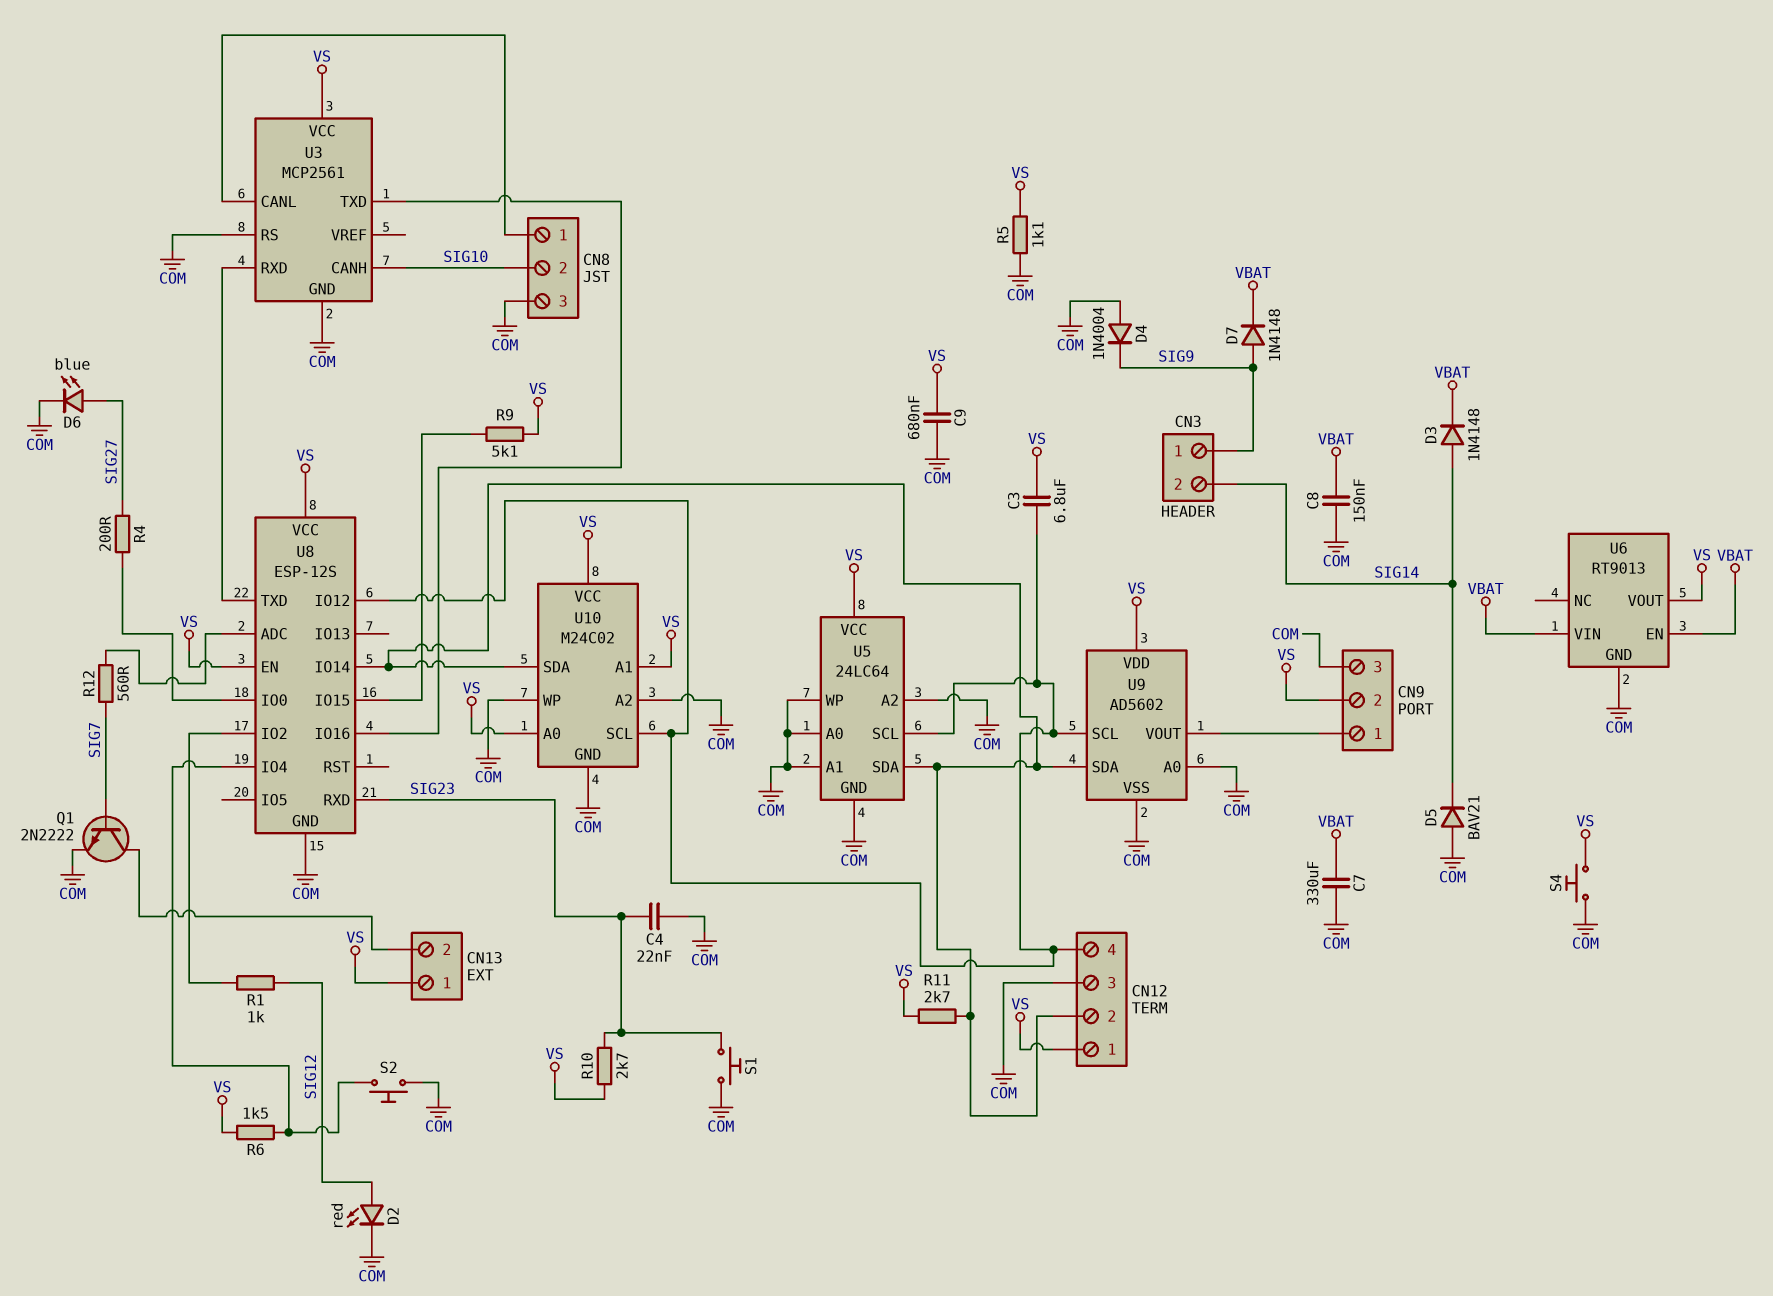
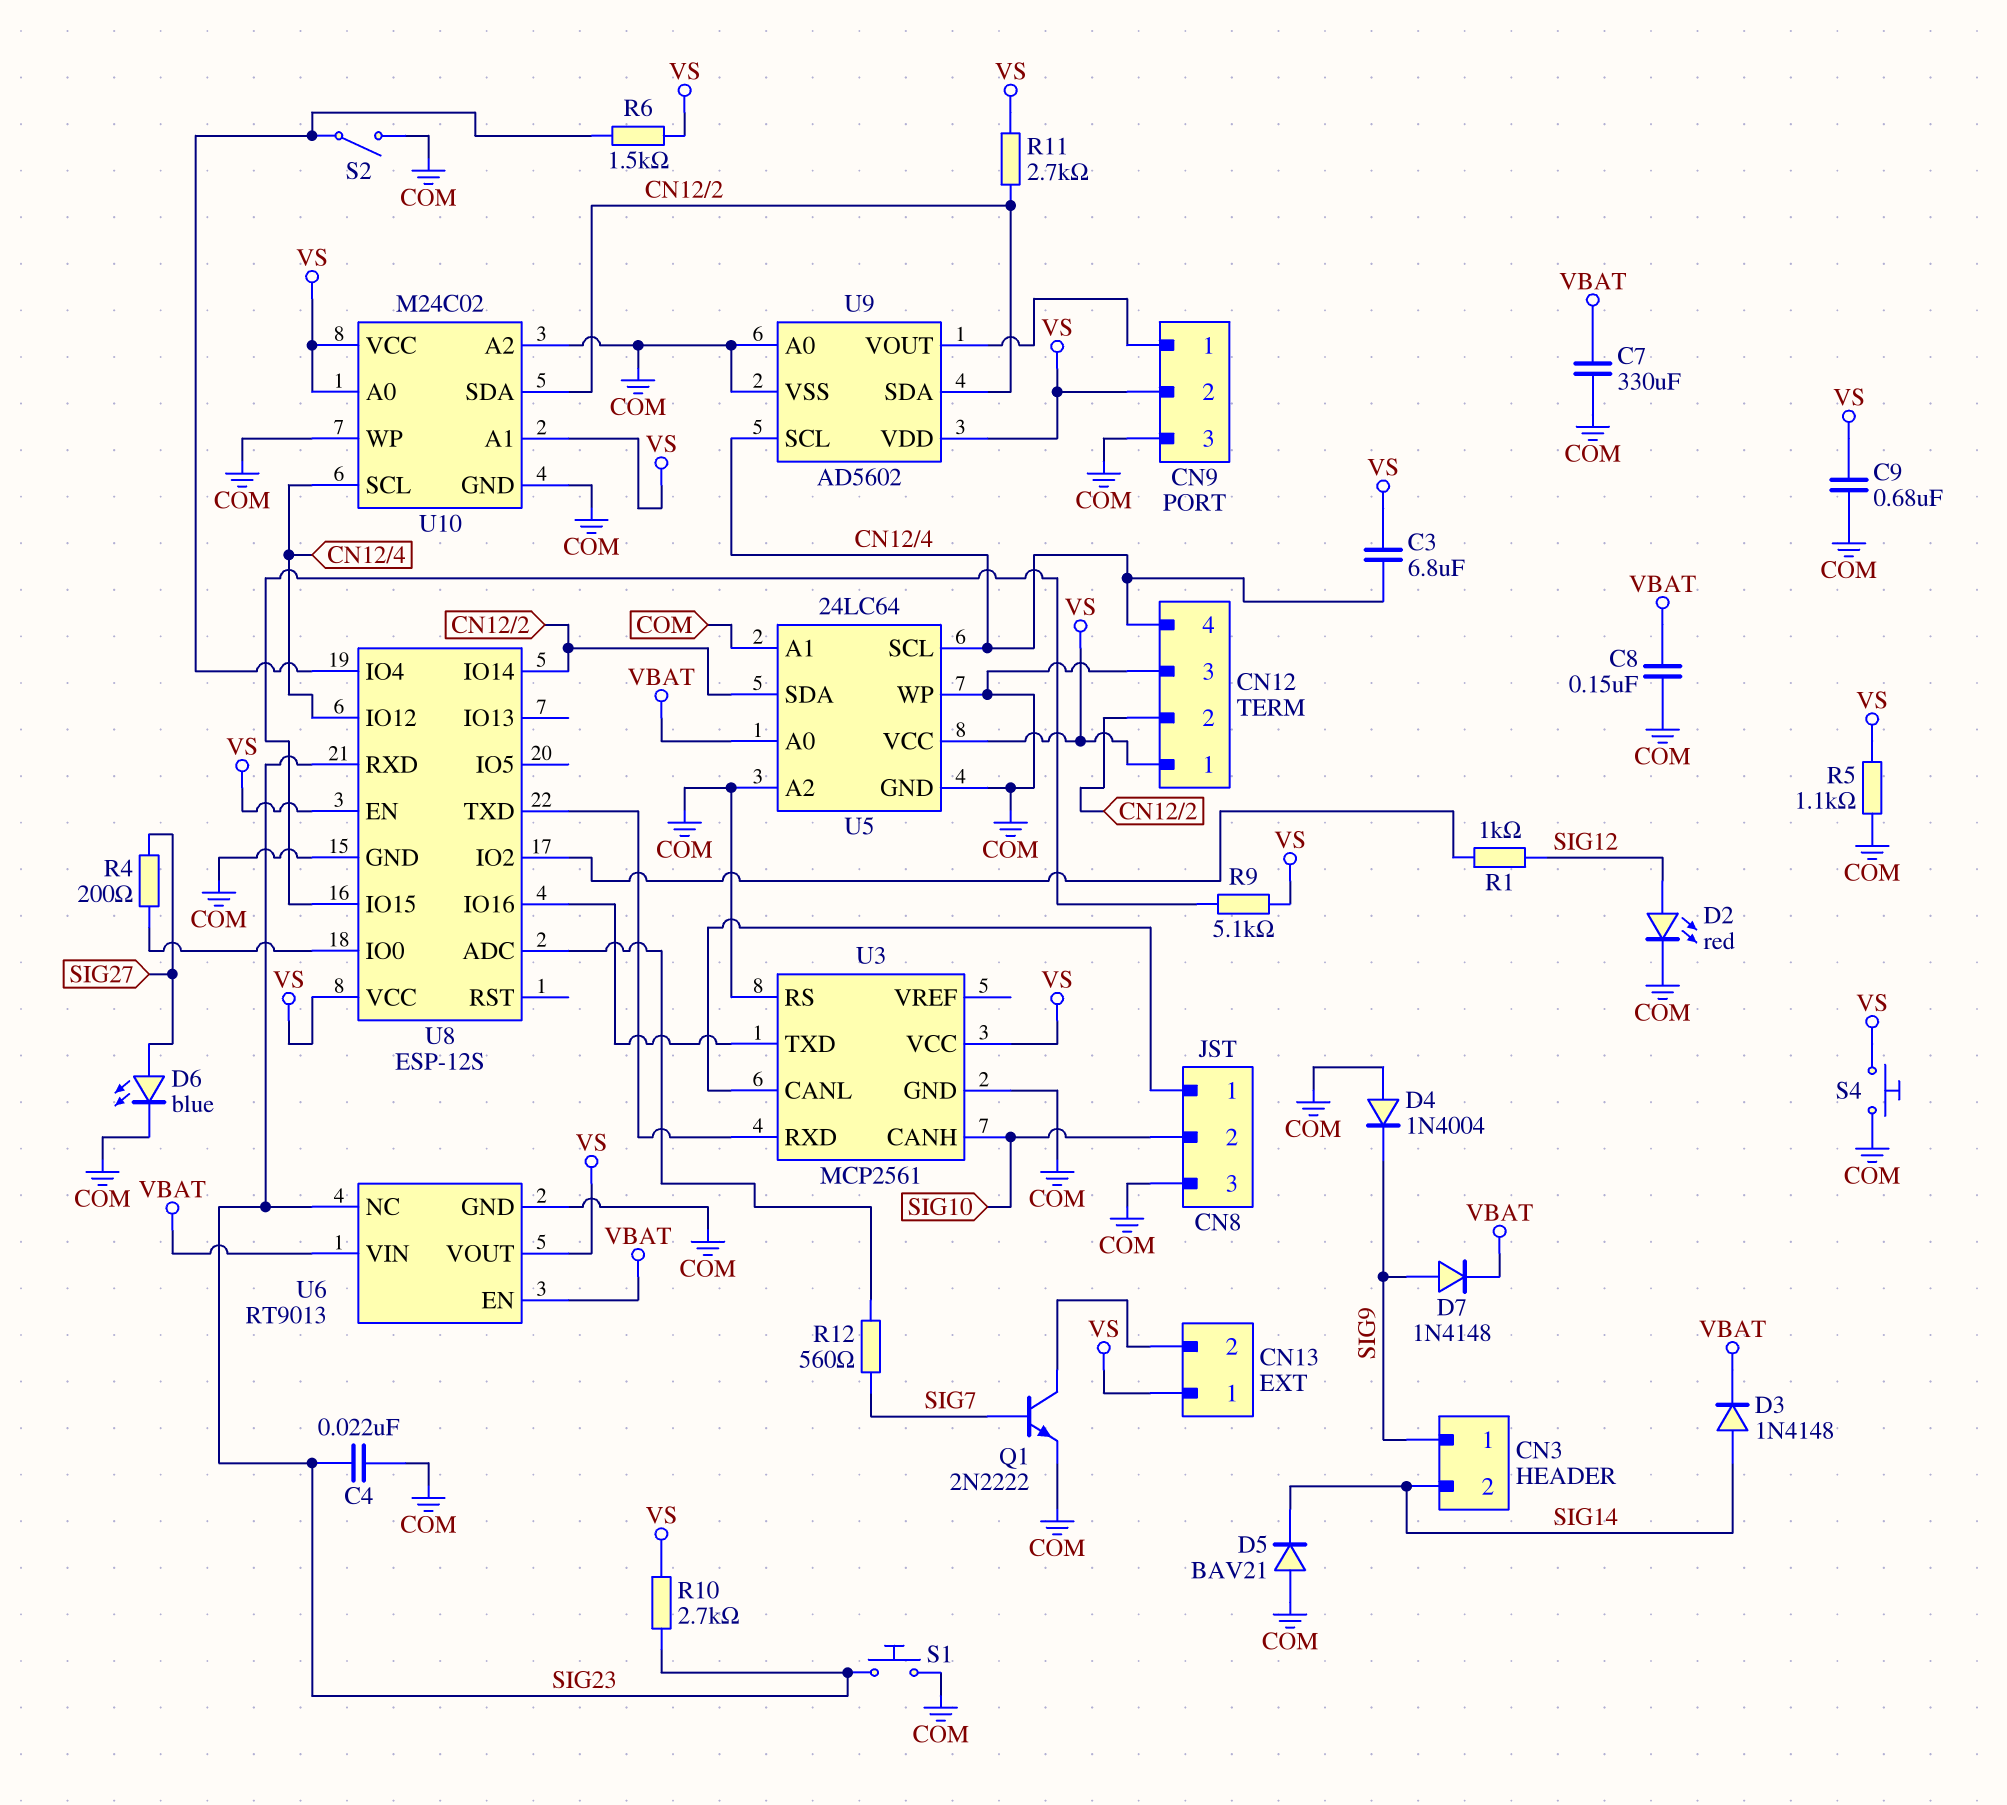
S2: button (COM, U8/IO4) -> switch (COM, U8/IO4)
U5 pin A0: COM -> VBAT
U6 pin NC: none -> SIG23

